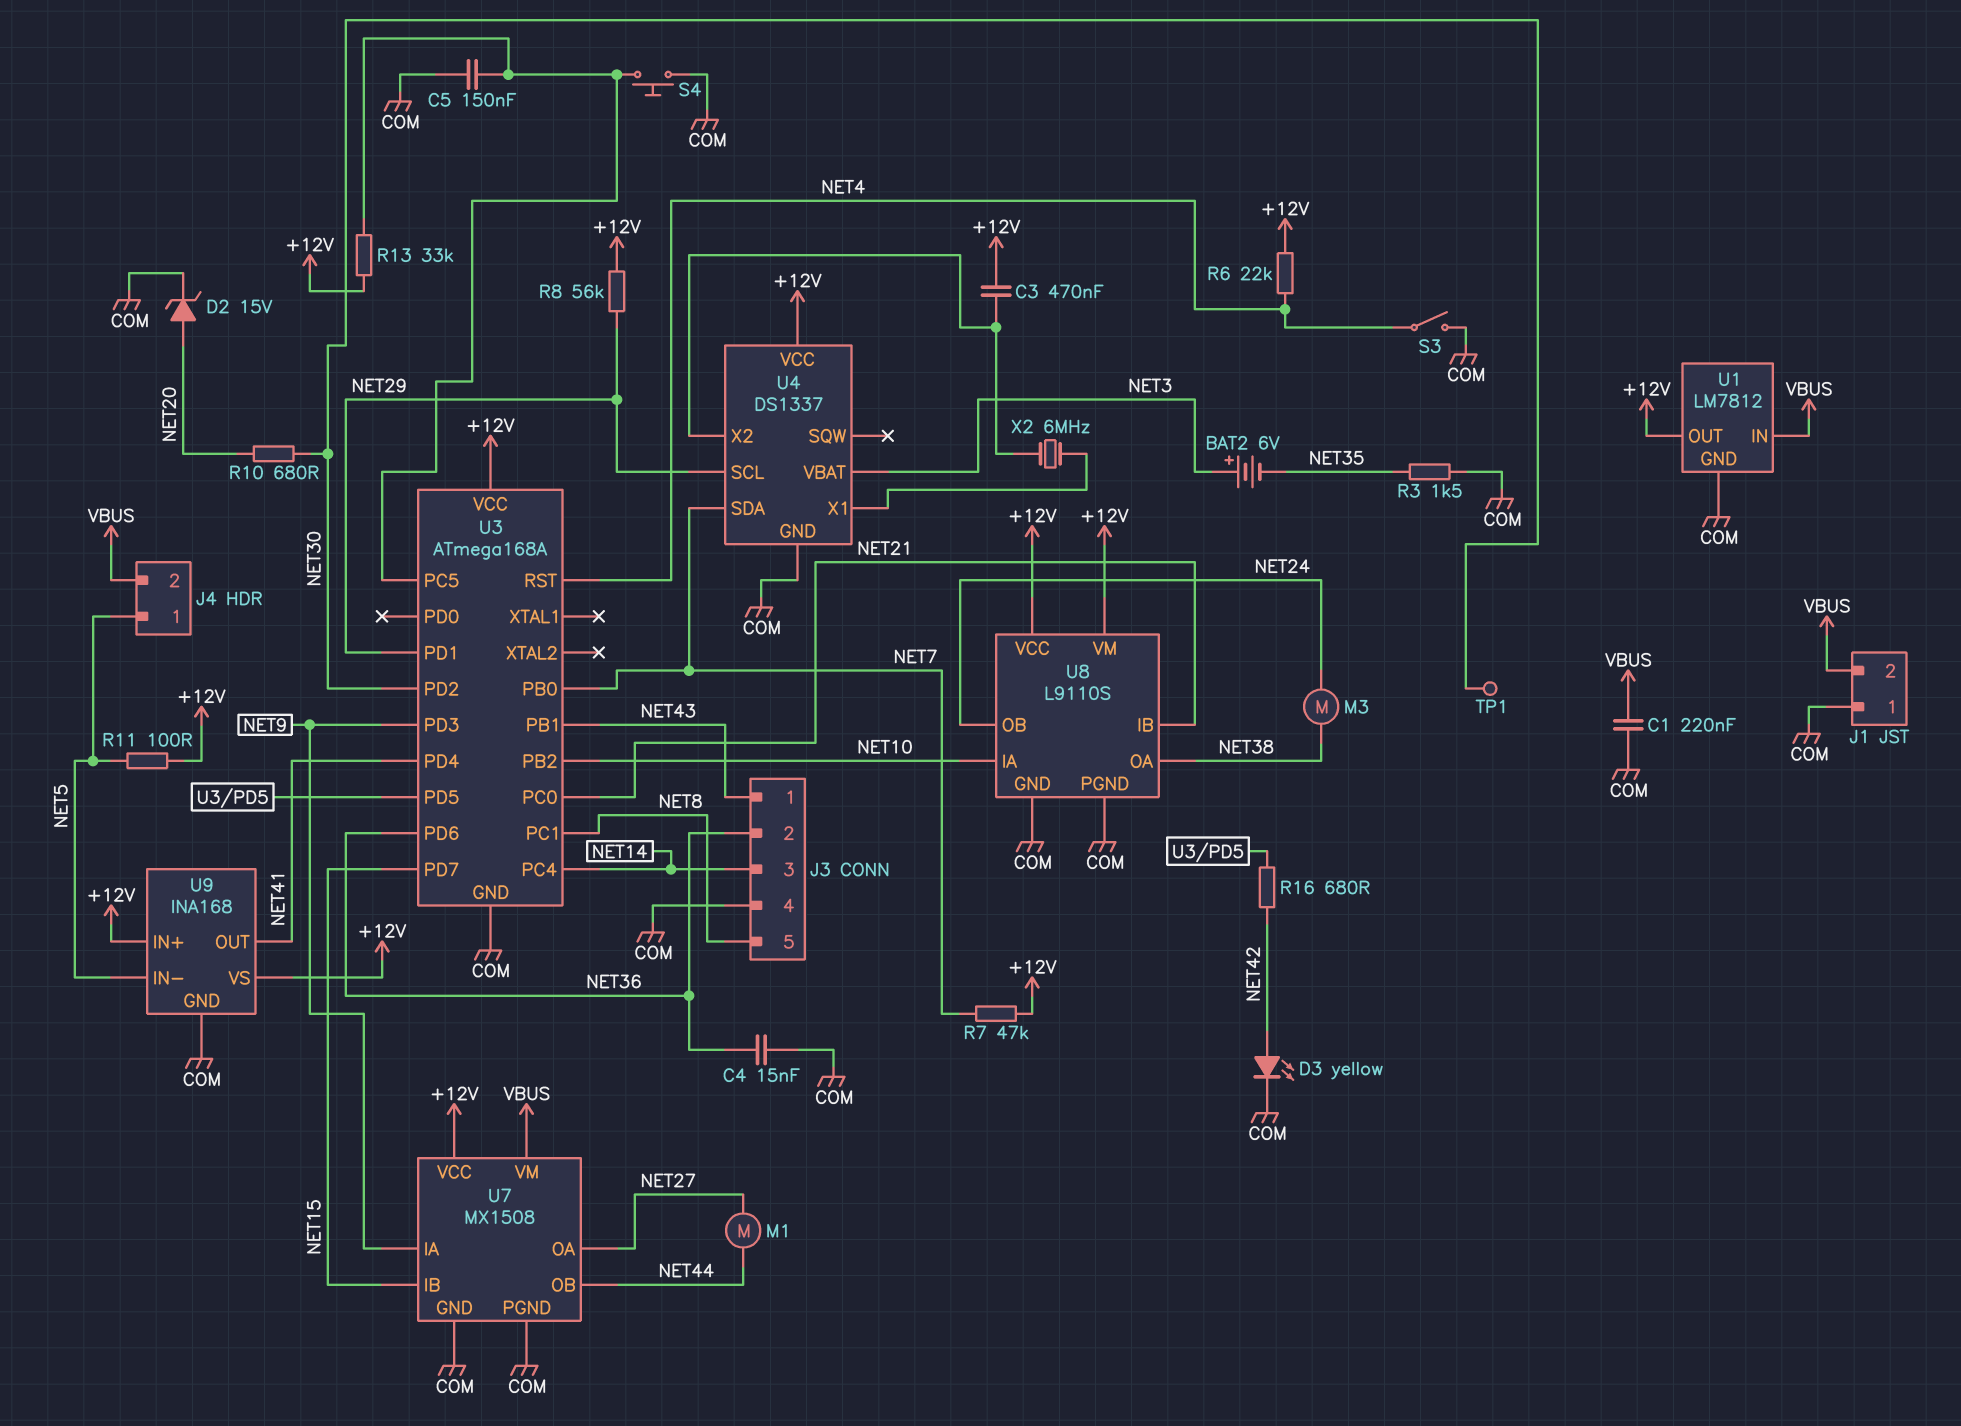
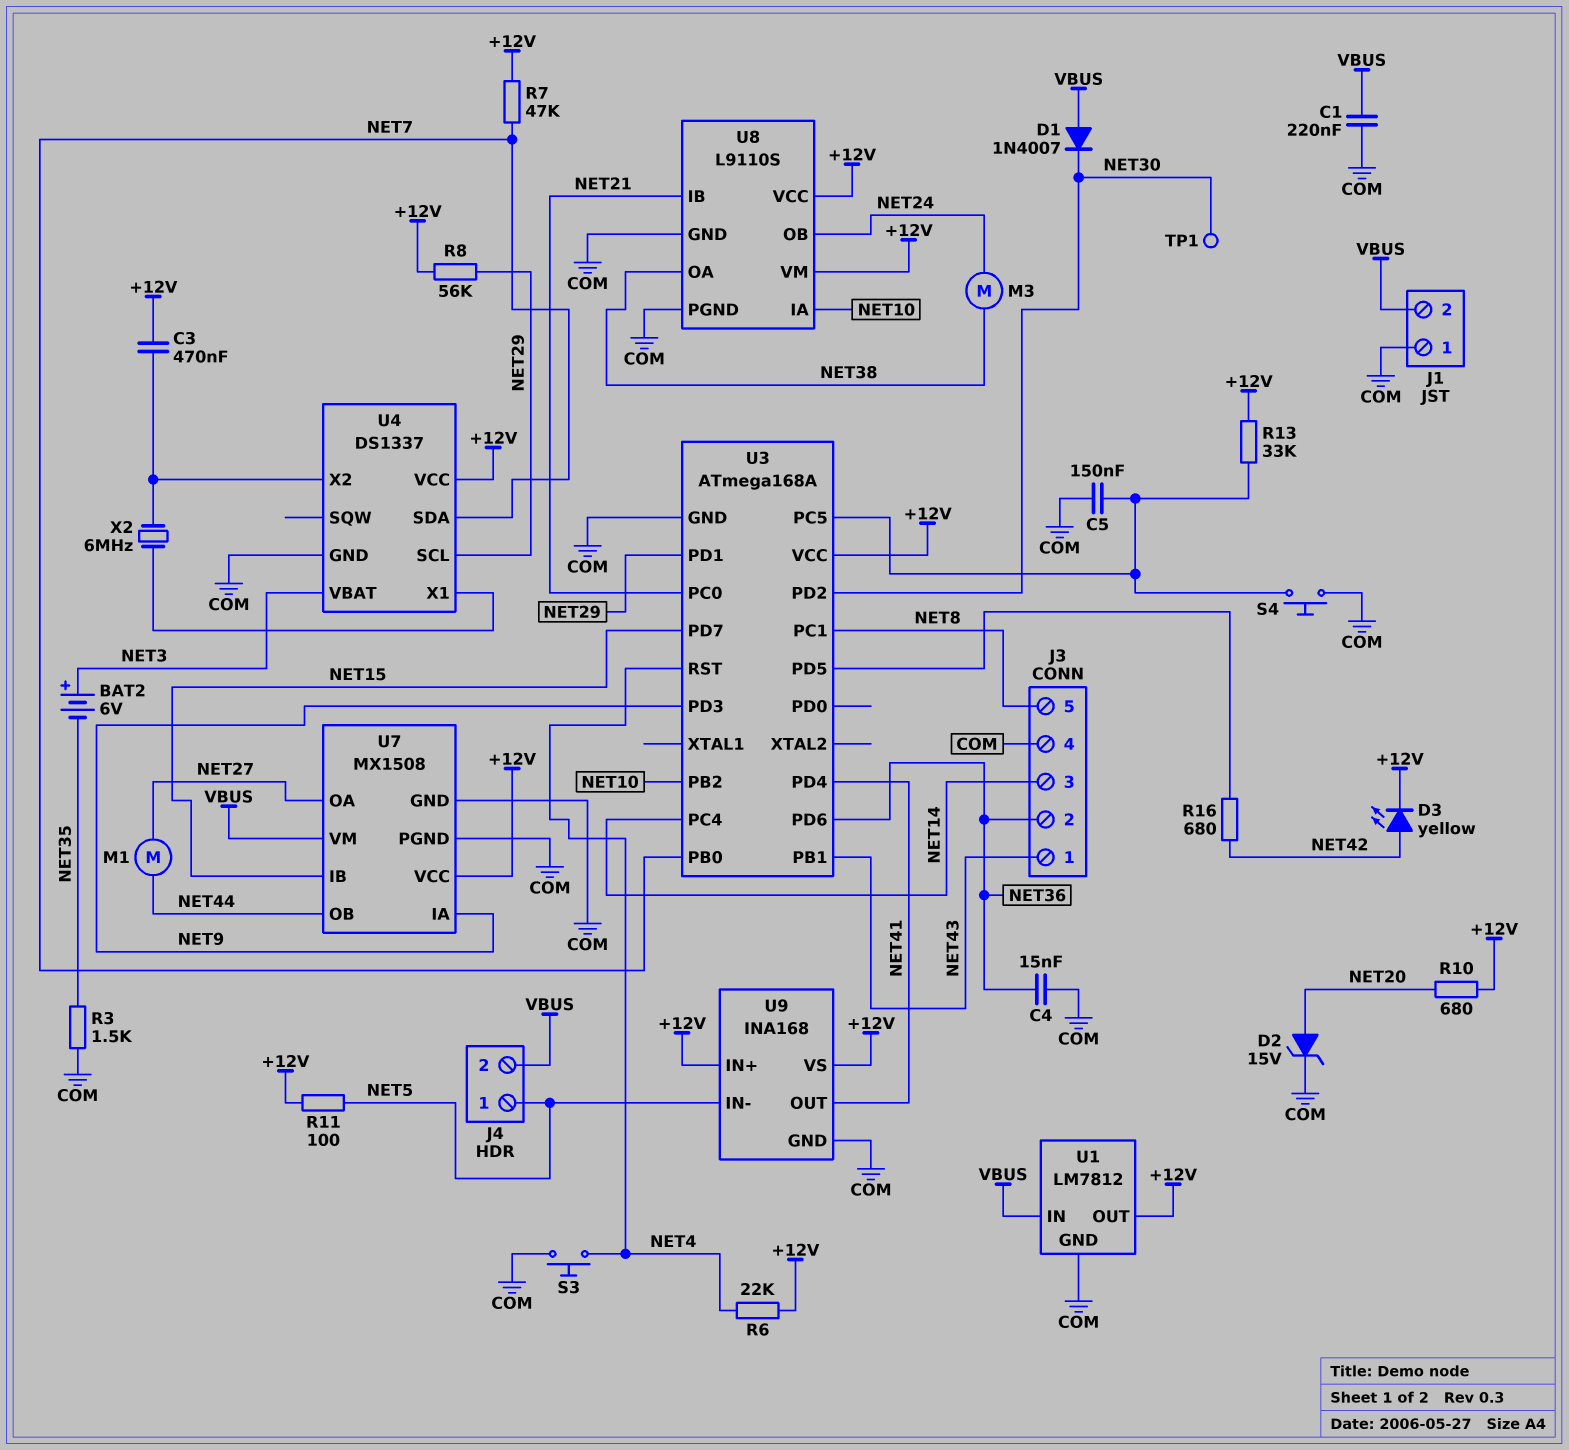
D1: none -> diode 1N4007 (A VBUS, K NET30)
D3: LED yellow (A NET42, K COM) -> LED yellow (A NET42, K +12V)
R10: 680 (NET20, NET30) -> 680 (+12V, NET20)
S3: switch (COM, NET4) -> button (COM, NET4)

